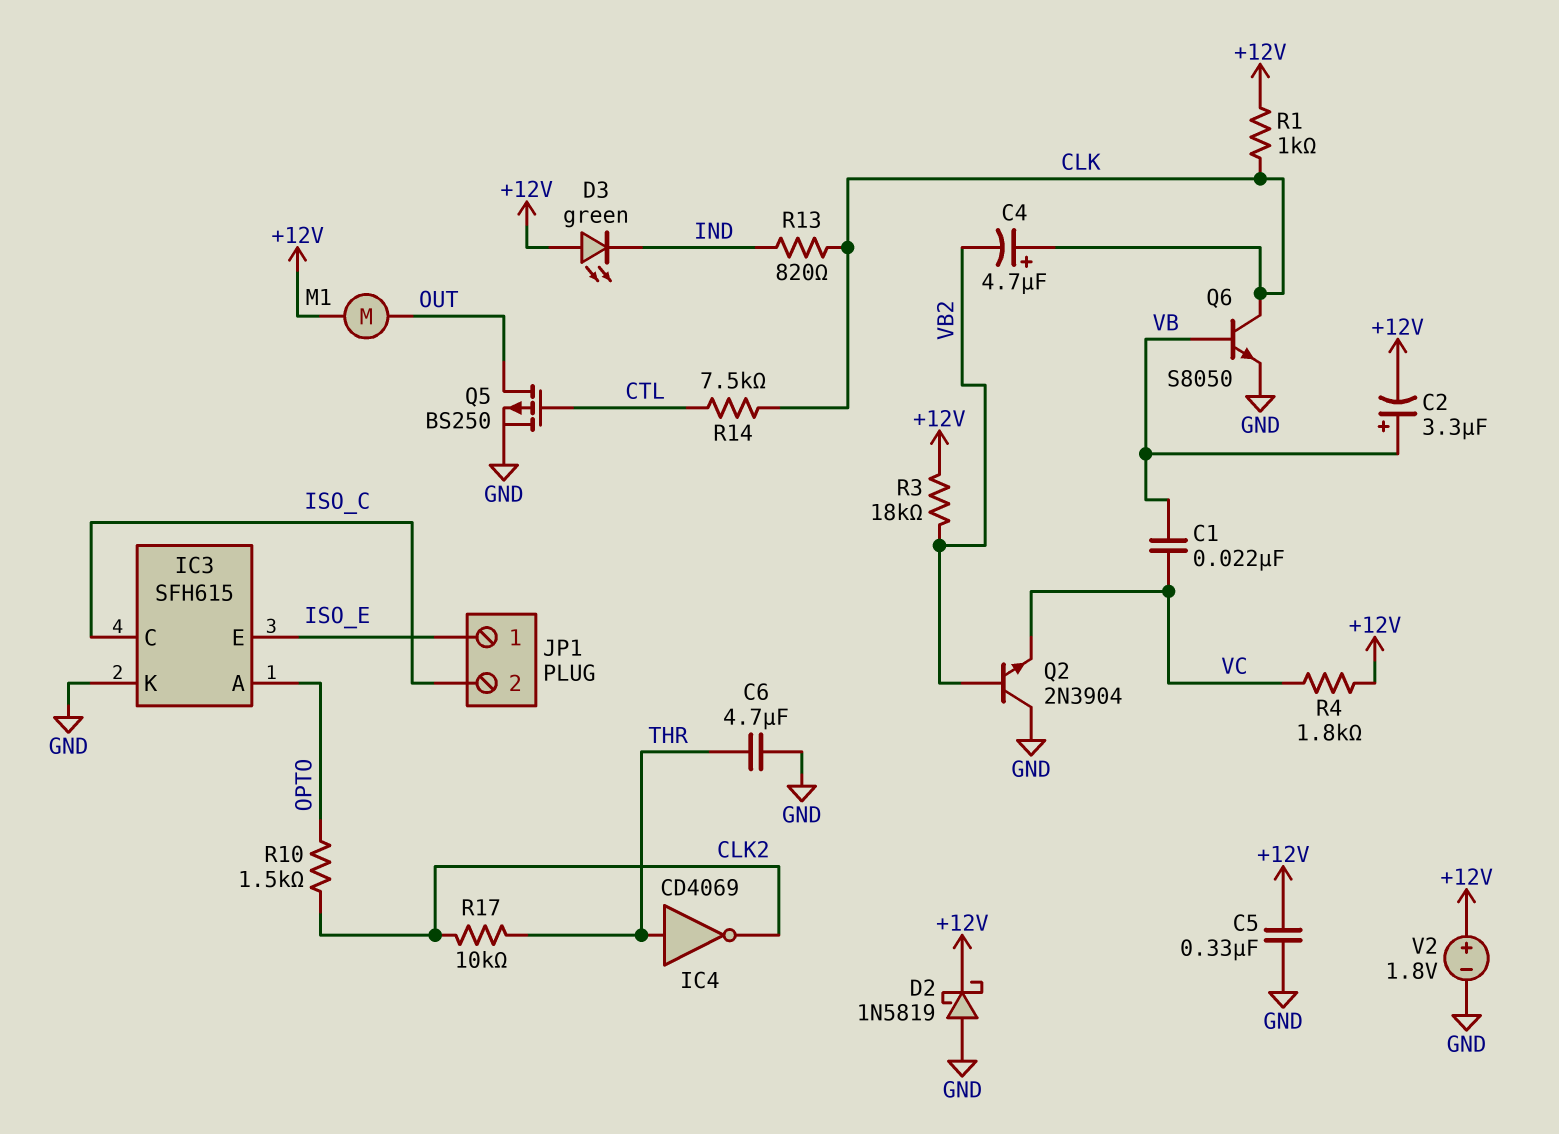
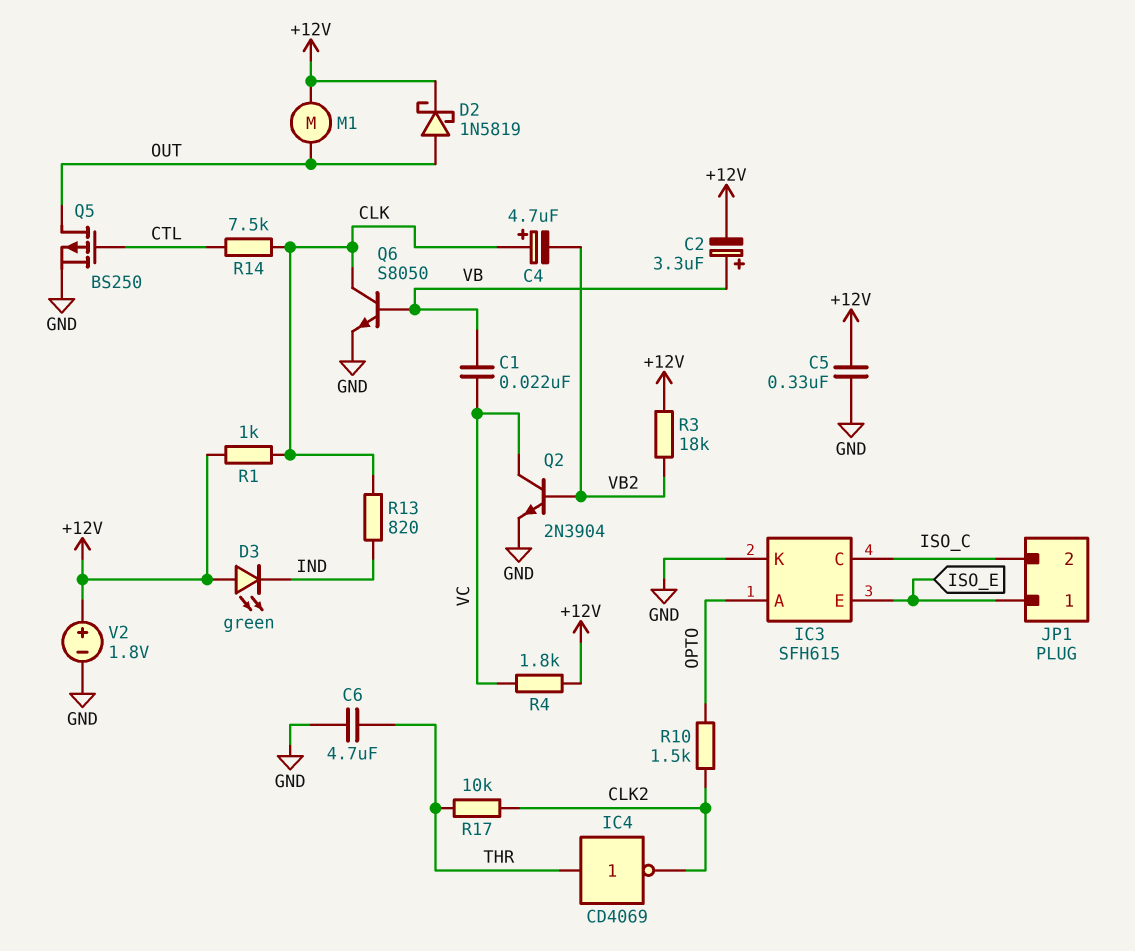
D2: schottky 1N5819 (A GND, K +12V) -> schottky 1N5819 (A OUT, K +12V)
Q2: NPN 2N3904 (B VB2, C GND, E VC) -> NPN 2N3904 (B VB2, C VC, E GND)

